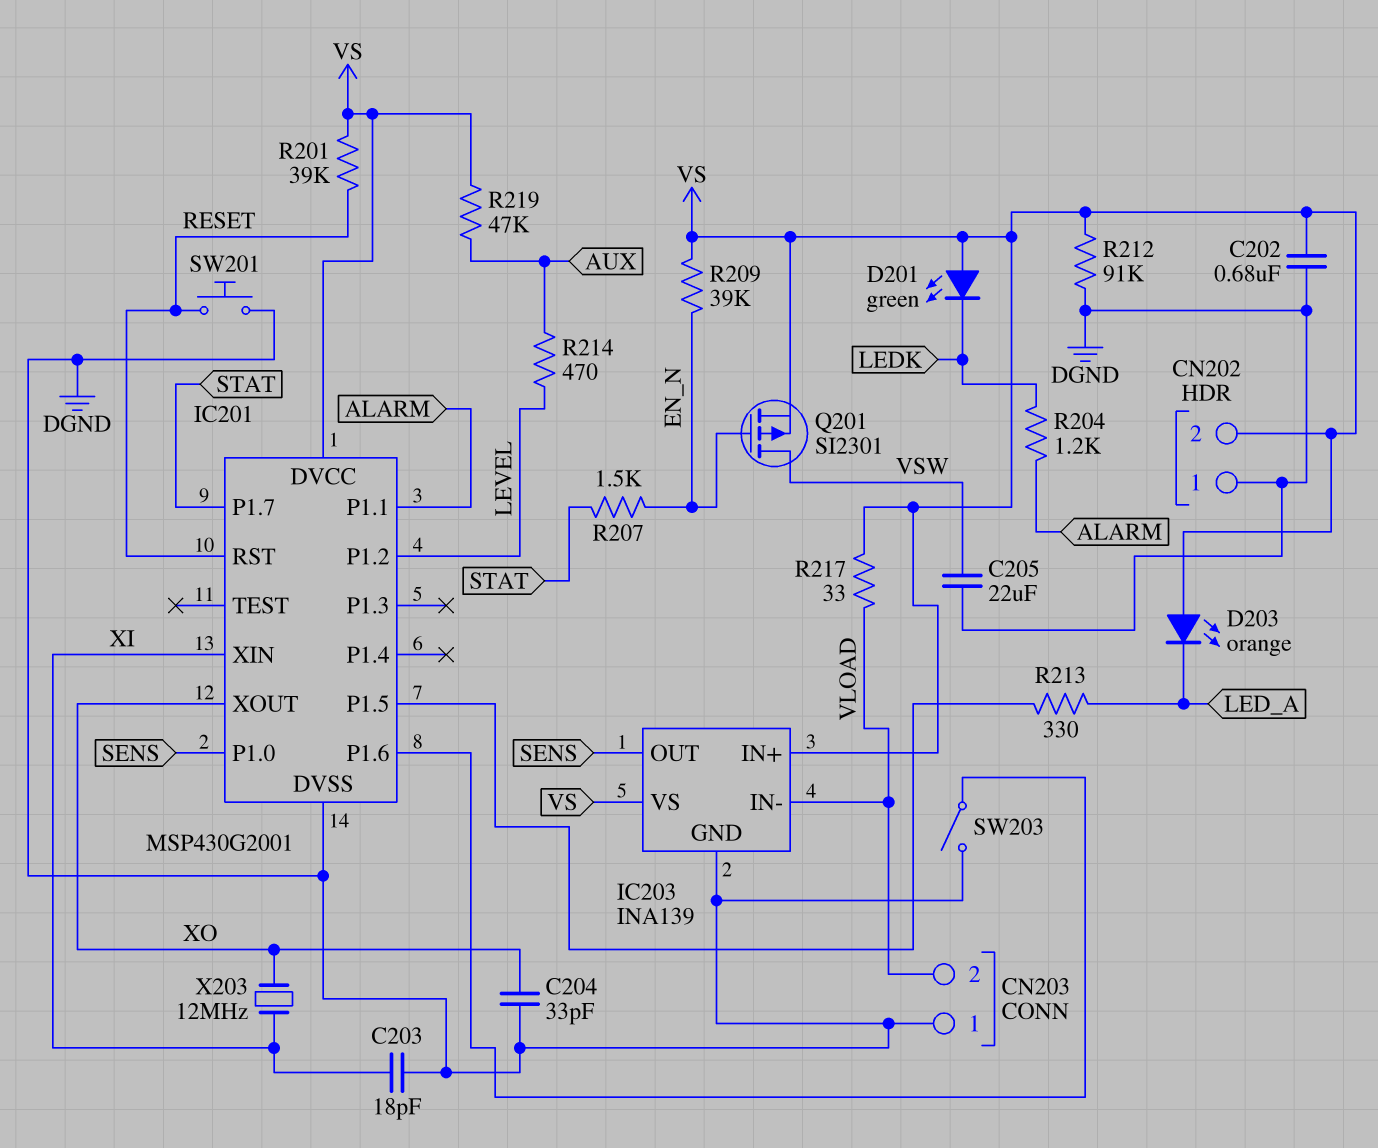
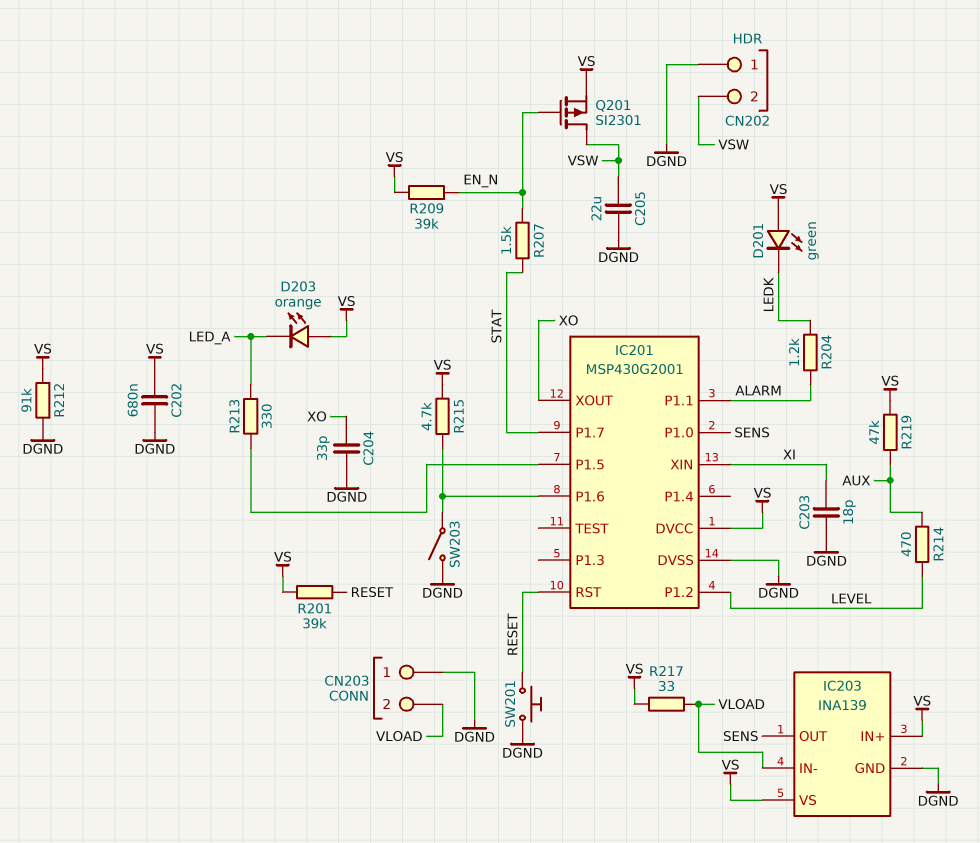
CN202 pin 2: VS -> VSW
R215: none -> 4.7k (IC201/P1.6, VS)
X203: 12MHz (XI, XO) -> none

